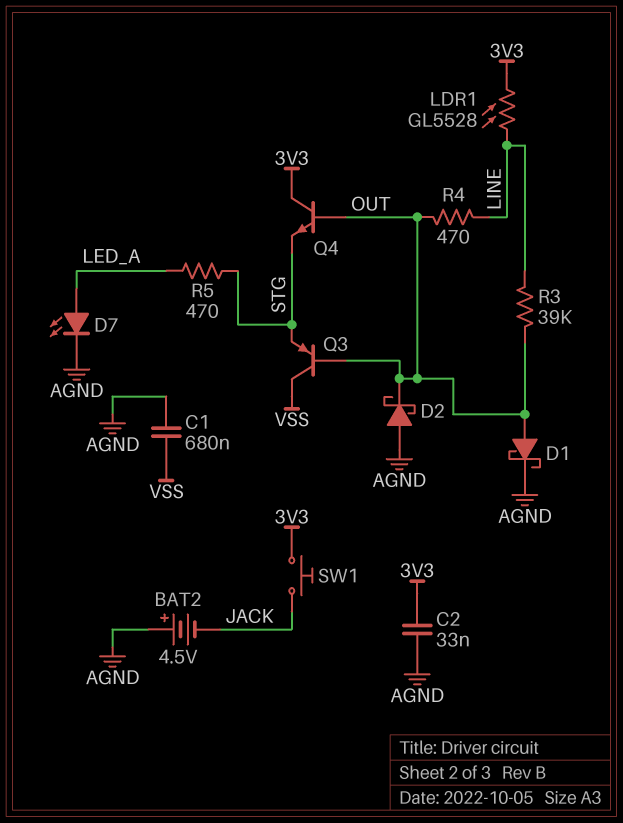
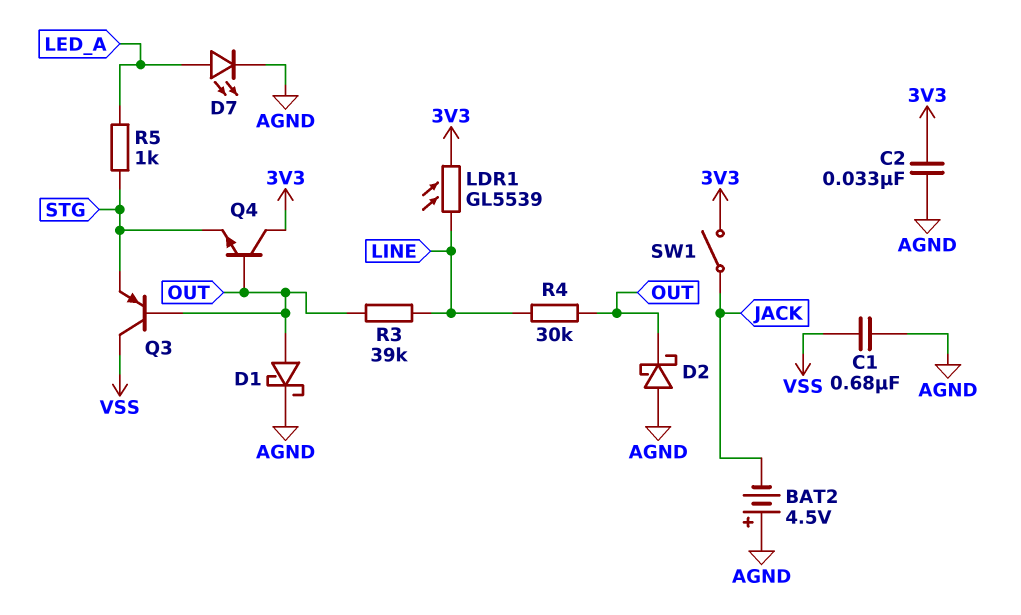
LDR1: GL5528 (3V3, LINE) -> GL5539 (3V3, LINE)
R4: 470 (LINE, OUT) -> 30k (LINE, OUT)
R5: 470 (LED_A, STG) -> 1k (LED_A, STG)
SW1: button (3V3, JACK) -> switch (3V3, JACK)

